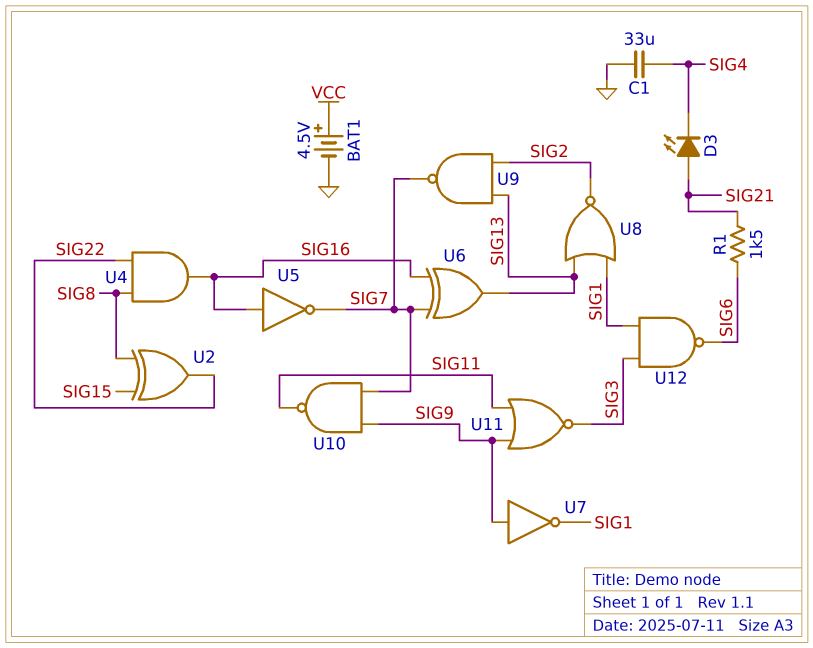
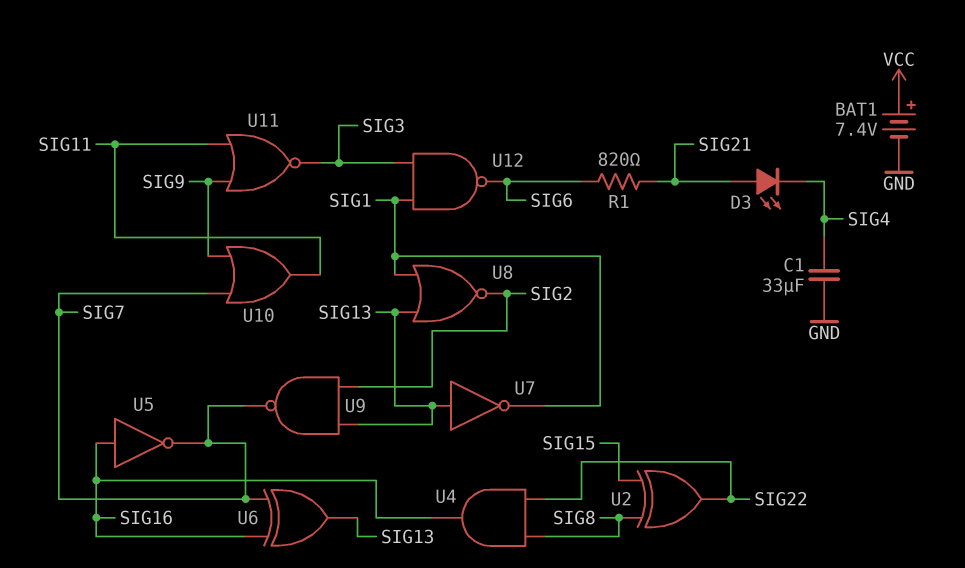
BAT1: 4.5V (plus VCC, minus GND) -> 7.4V (plus VCC, minus GND)
R1: 1.5k (SIG6, SIG21) -> 820 (SIG6, SIG21)
U7: NOT (in SIG9, out SIG1) -> NOT (in SIG13, out SIG1)
U10: NAND (in SIG7, in SIG9, out SIG11) -> OR (in SIG7, in SIG9, out SIG11)

